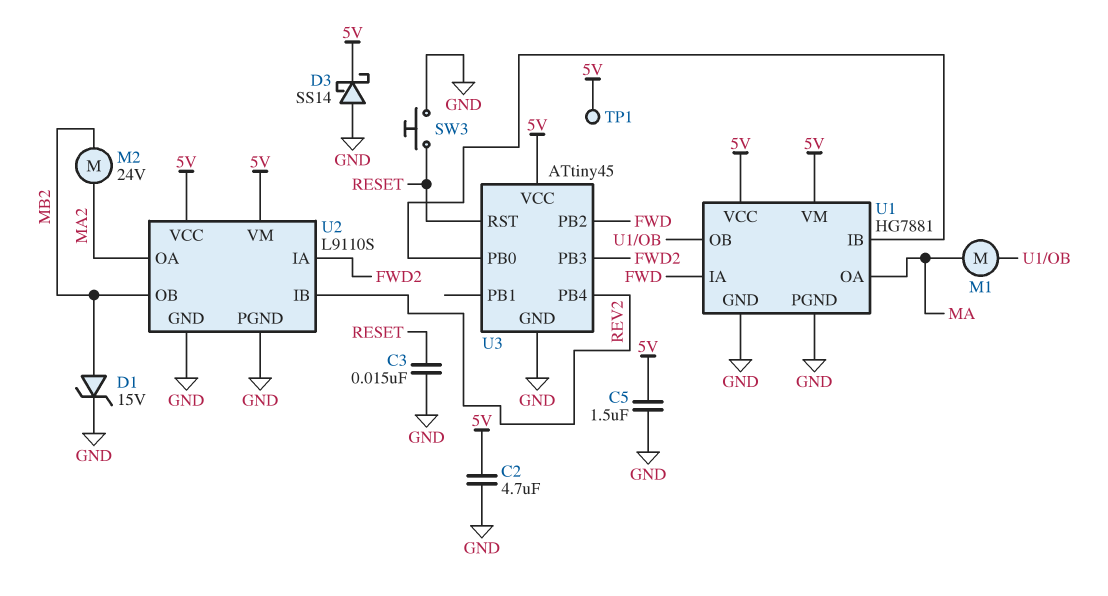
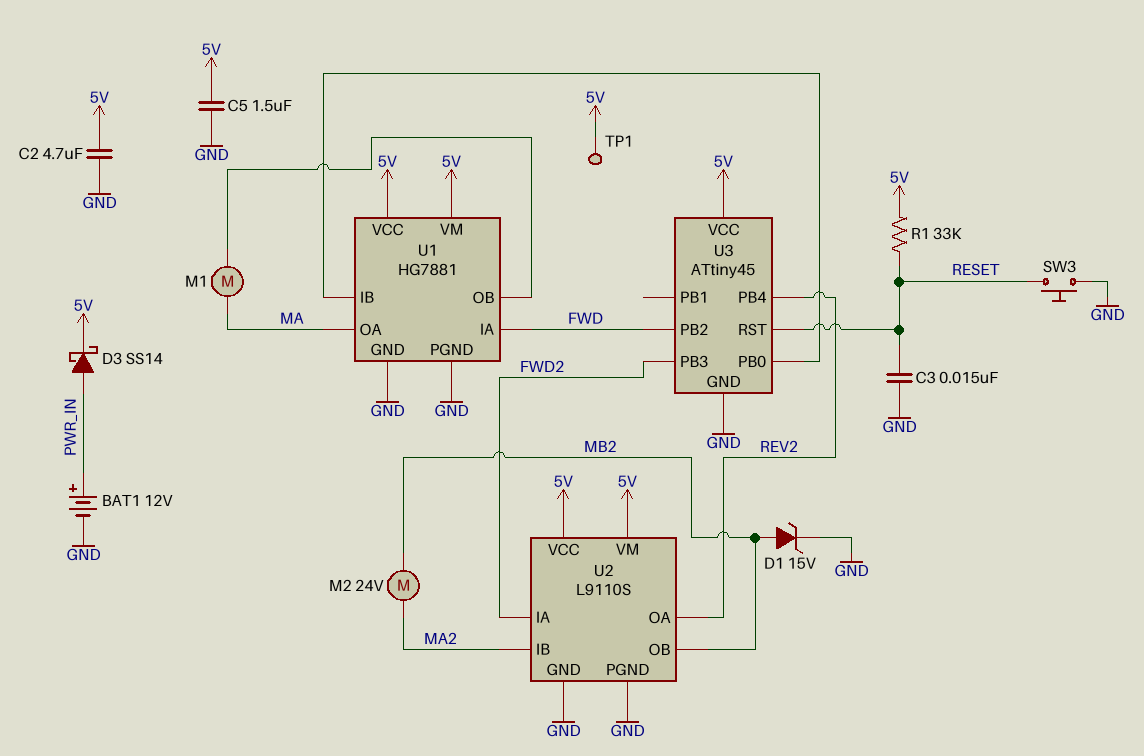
BAT1: none -> 12V (plus PWR_IN, minus GND)
D3: schottky SS14 (A GND, K 5V) -> schottky SS14 (A PWR_IN, K 5V)
R1: none -> 33k (5V, RESET)
U2 pin IB: REV2 -> MA2
U2 pin OA: MA2 -> REV2

